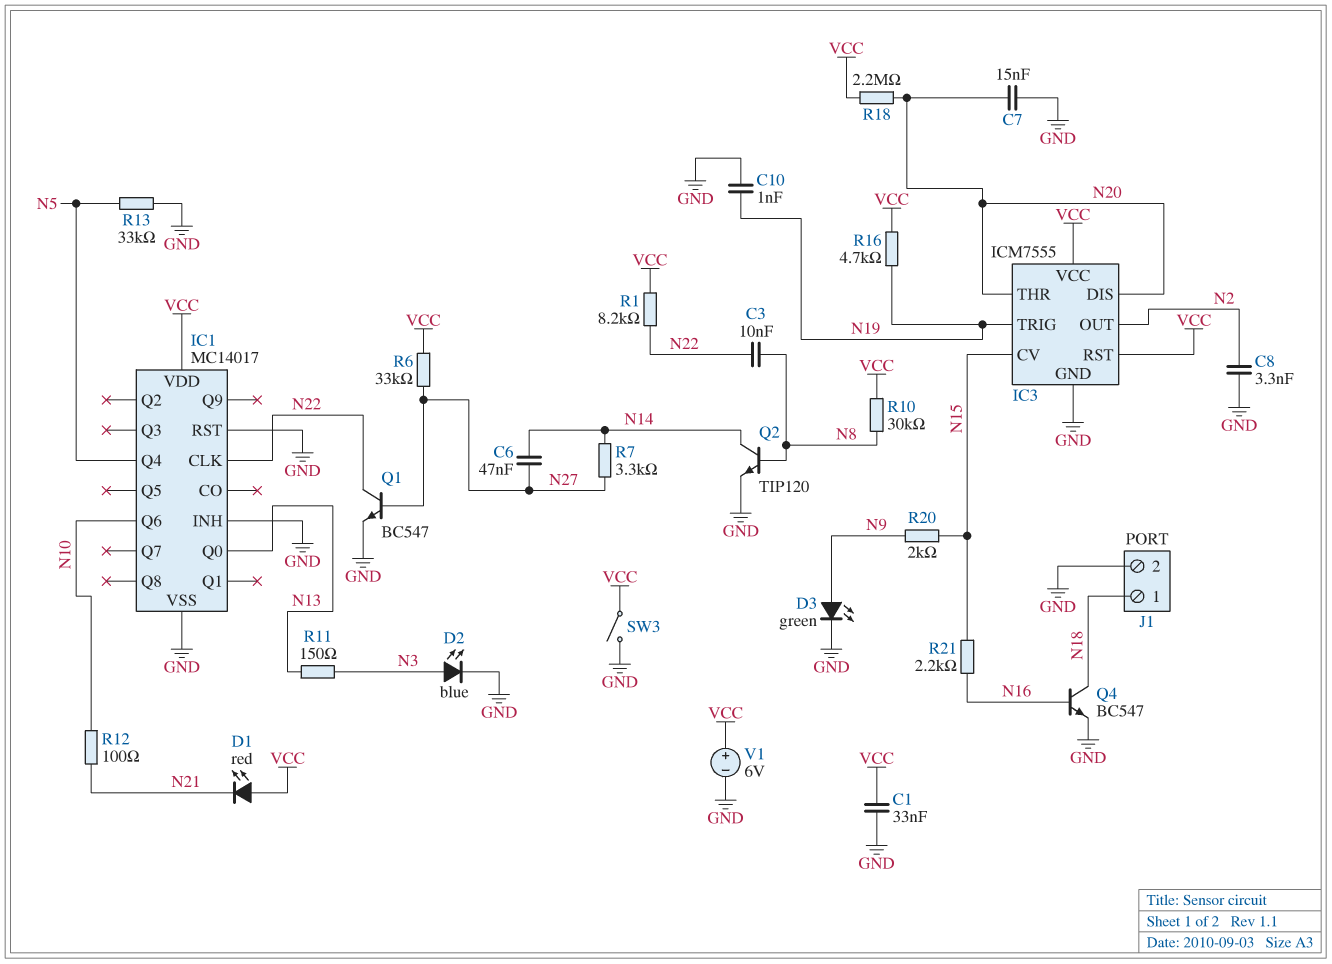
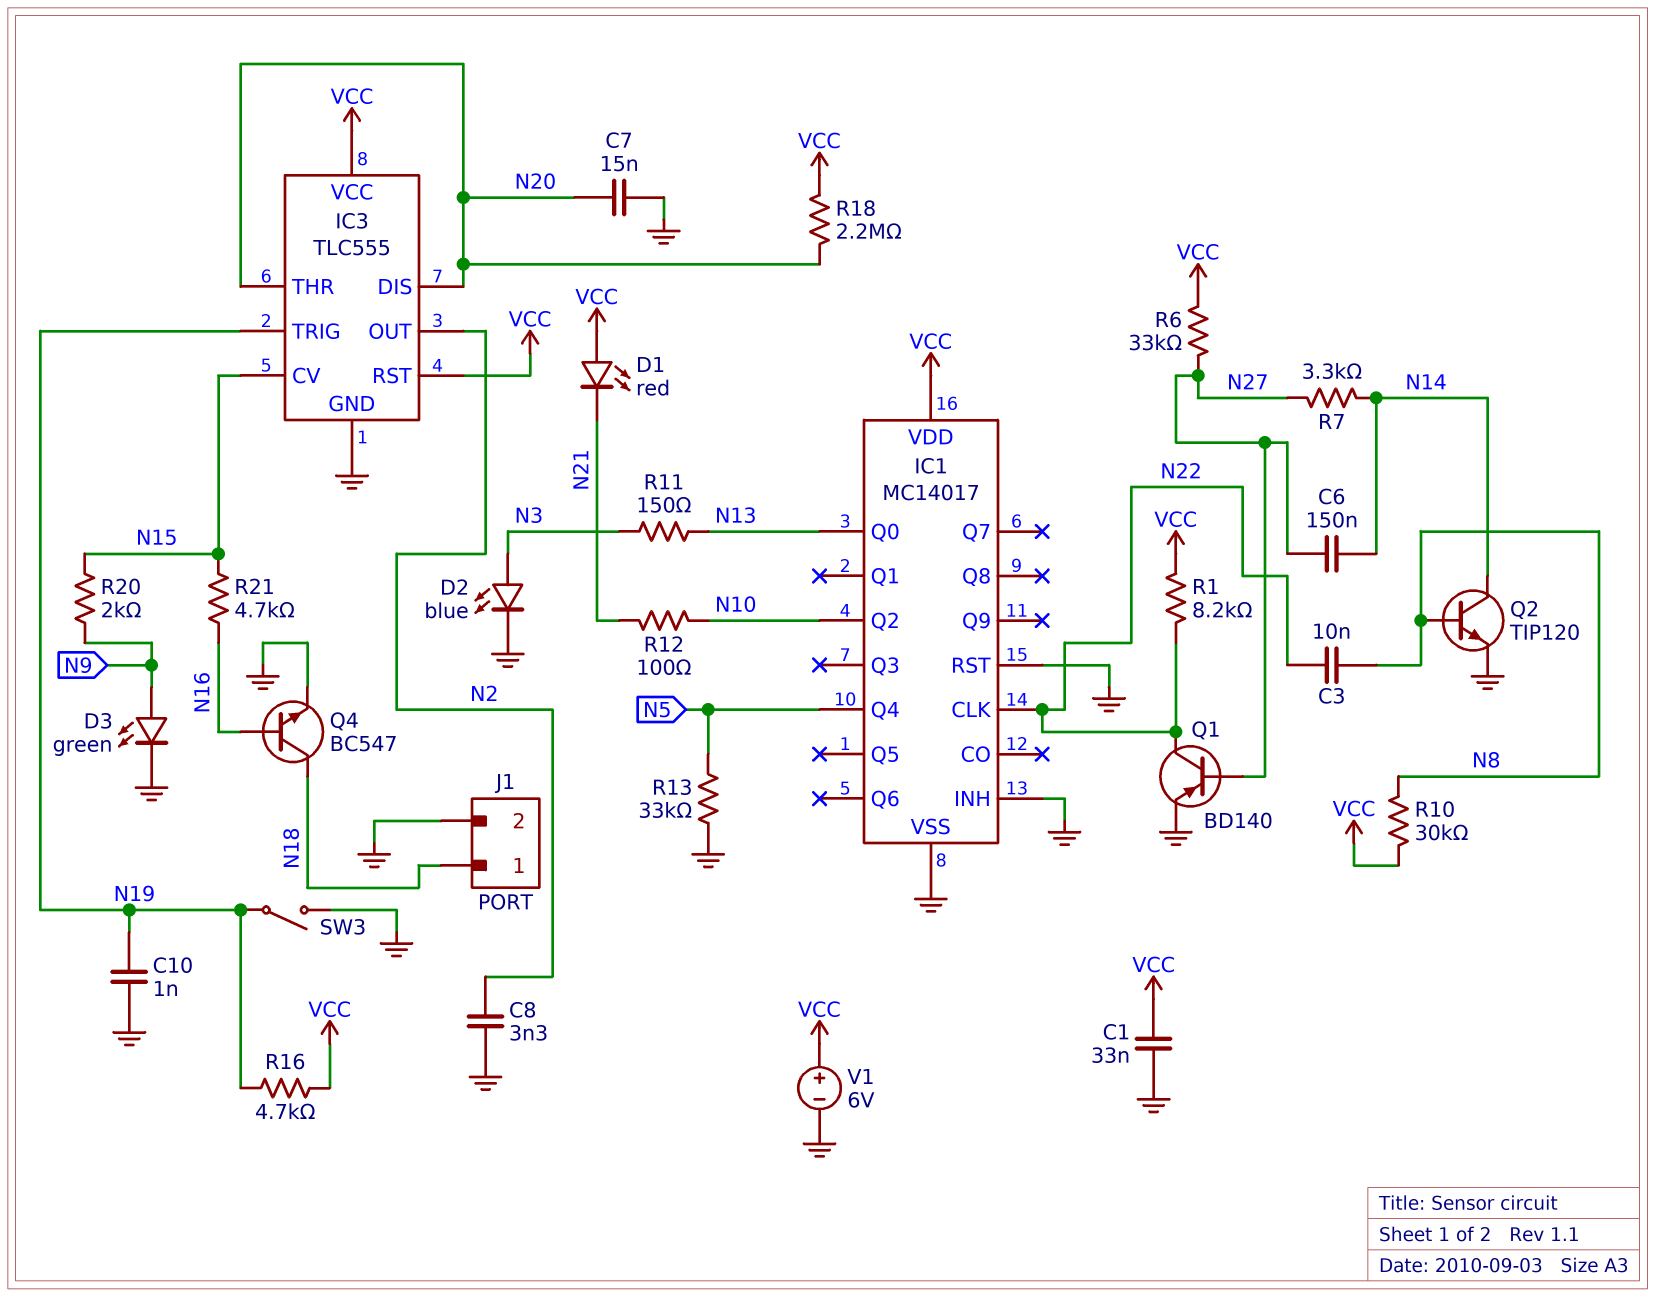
C6: 47nF (N14, N27) -> 150nF (N14, N27)
IC1 pin Q2: none -> N10
IC1 pin Q6: N10 -> none
IC3: ICM7555 -> TLC555
Q1: NPN BC547 (B N27, C N22, E GND) -> PNP BD140 (B N27, C N22, E GND)
R21: 2.2k (N15, N16) -> 4.7k (N15, N16)
SW3: switch (GND, VCC) -> switch (GND, N19)

